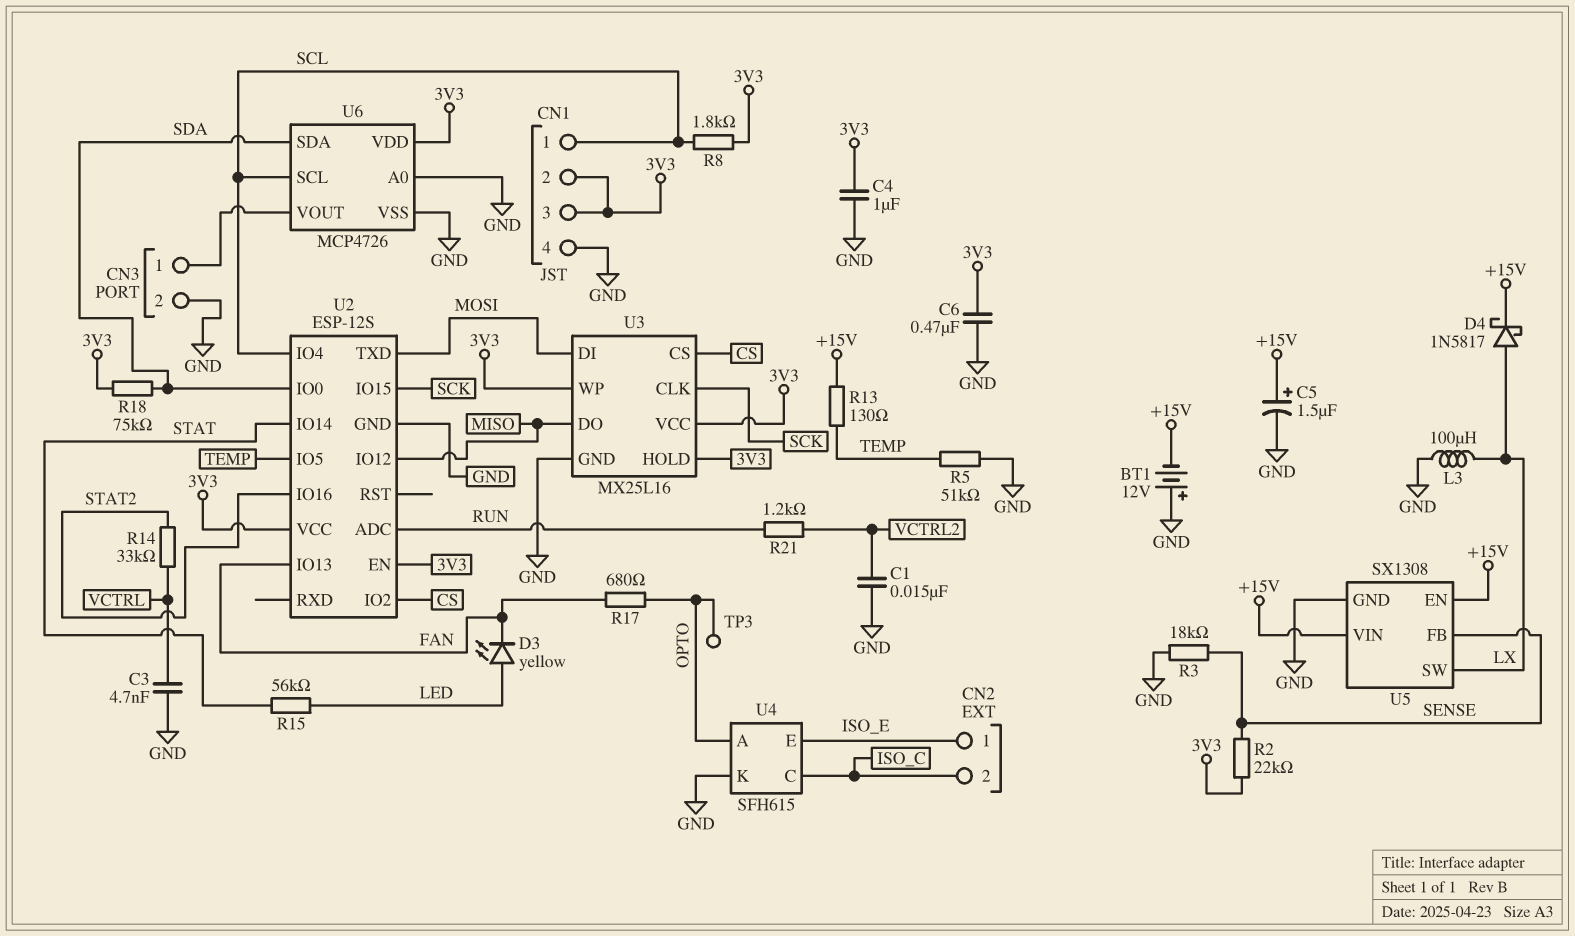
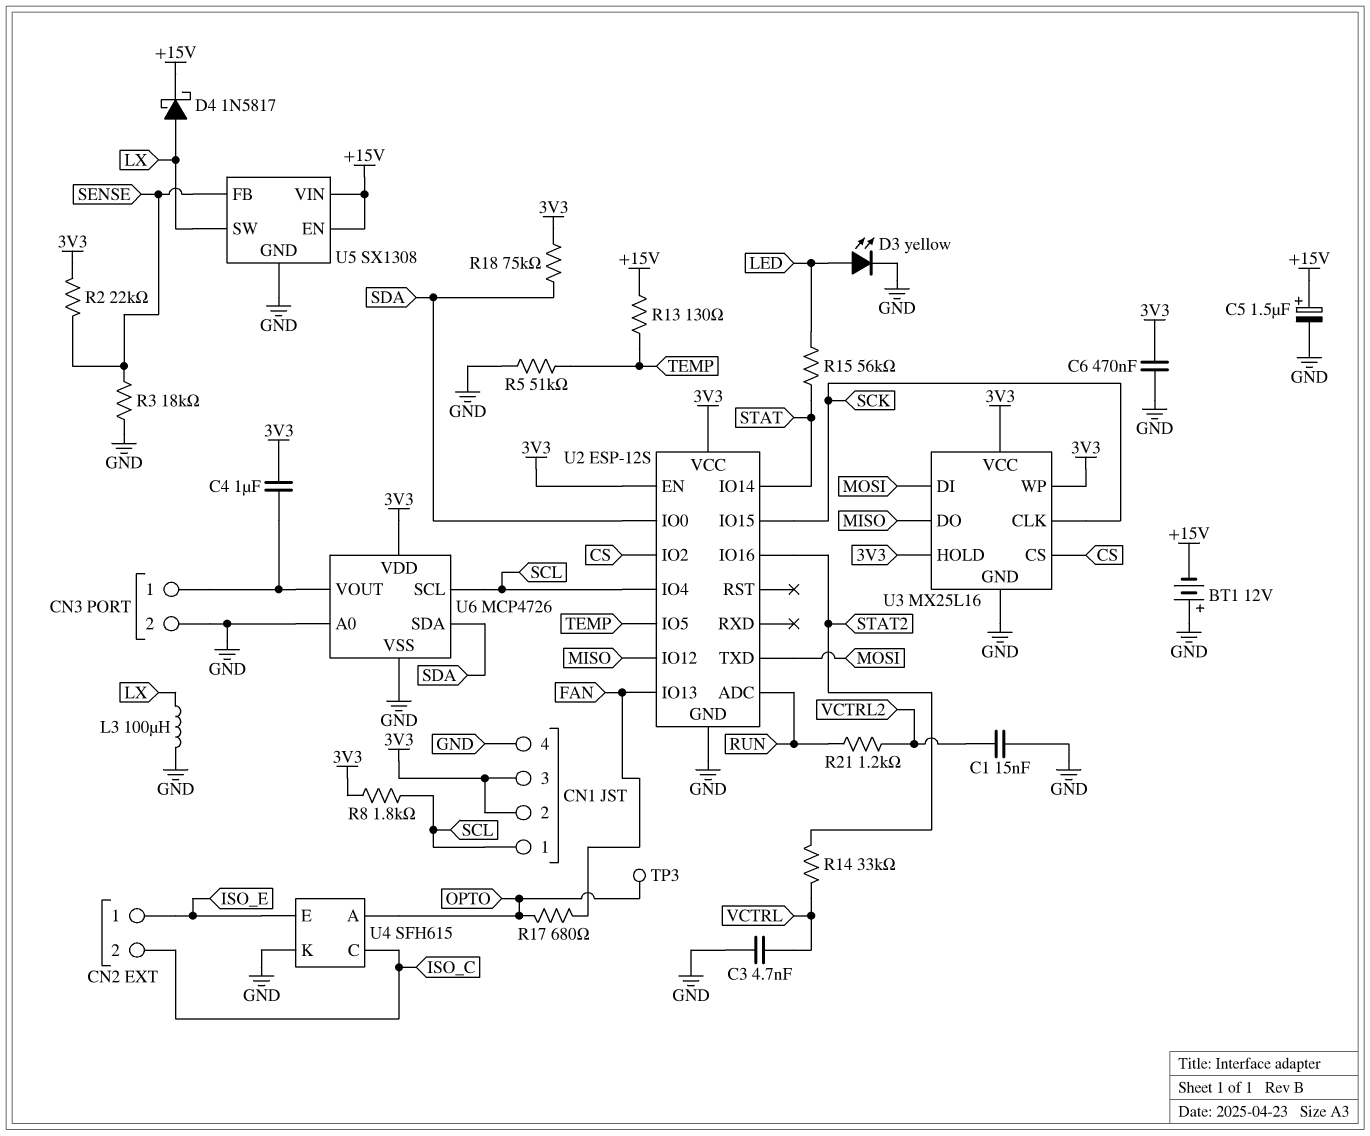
C4: 1uF (3V3, GND) -> 1uF (3V3, CN3/1)
D3: LED yellow (A LED, K FAN) -> LED yellow (A LED, K GND)

